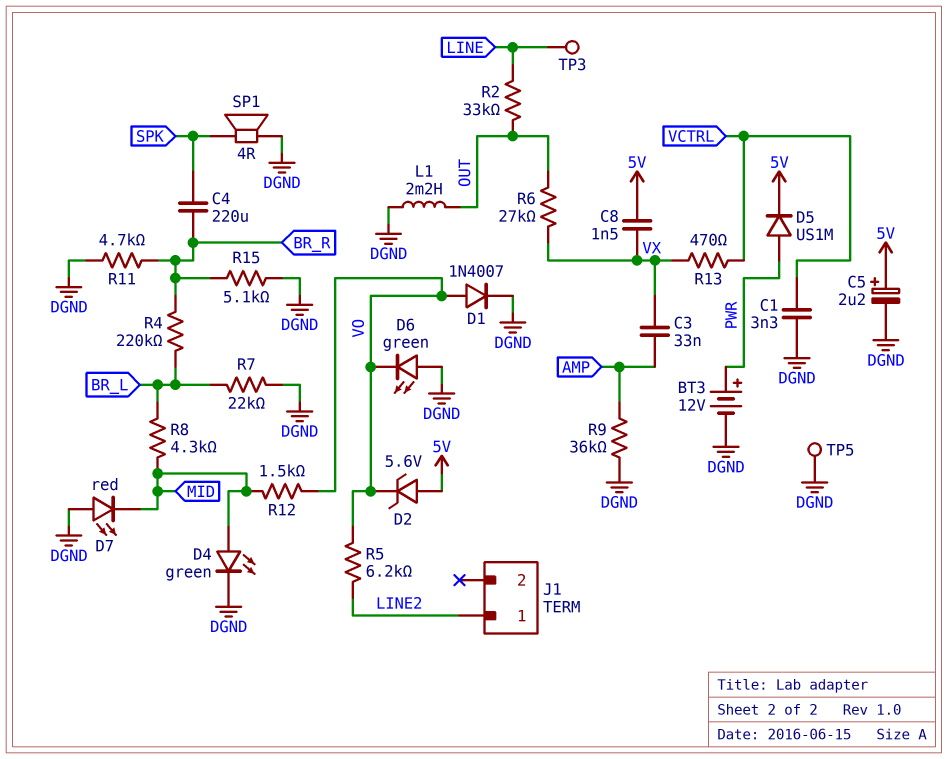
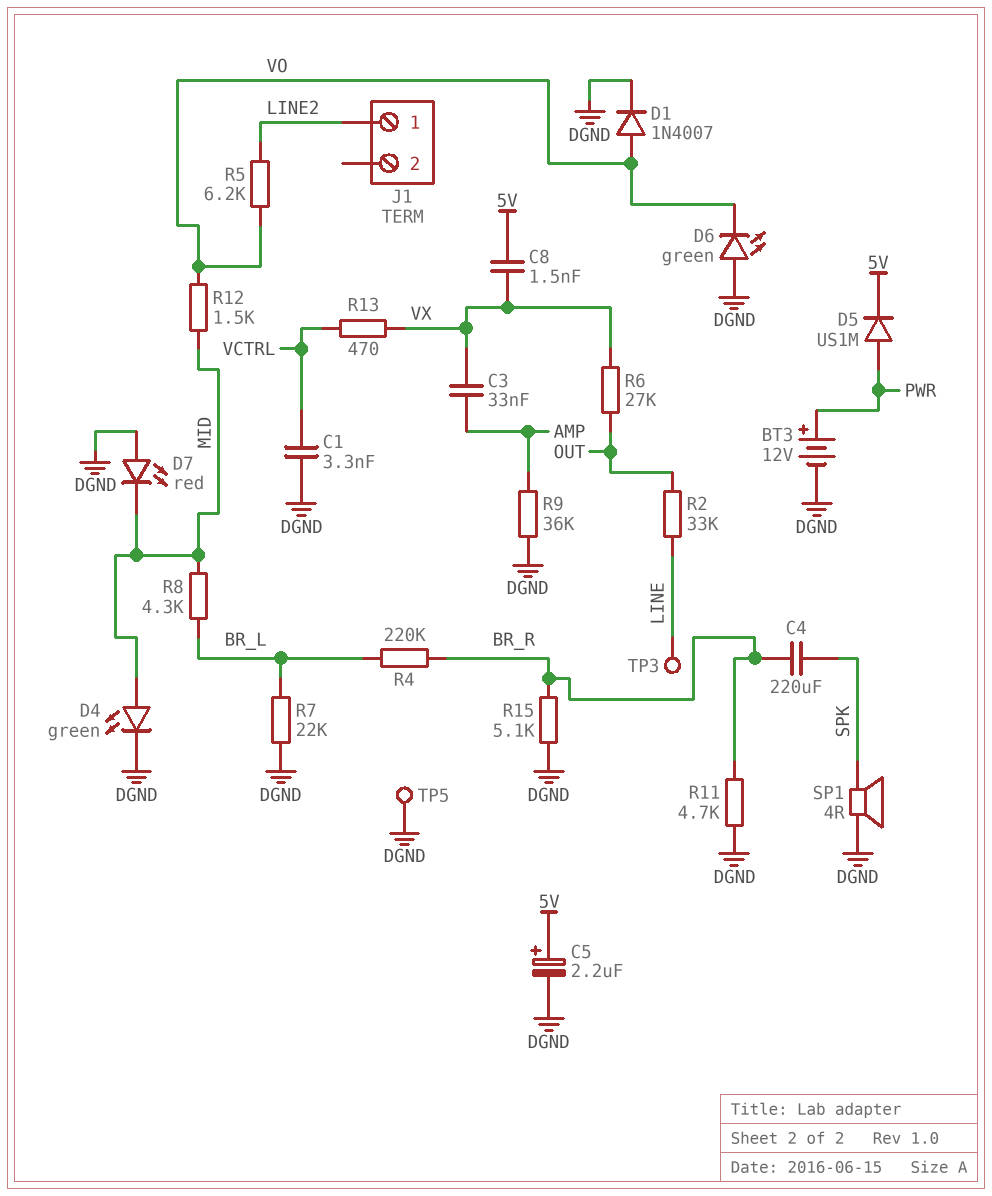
D2: zener 5.6V (A 5V, K VO) -> none
L1: 2.2mH (DGND, OUT) -> none

